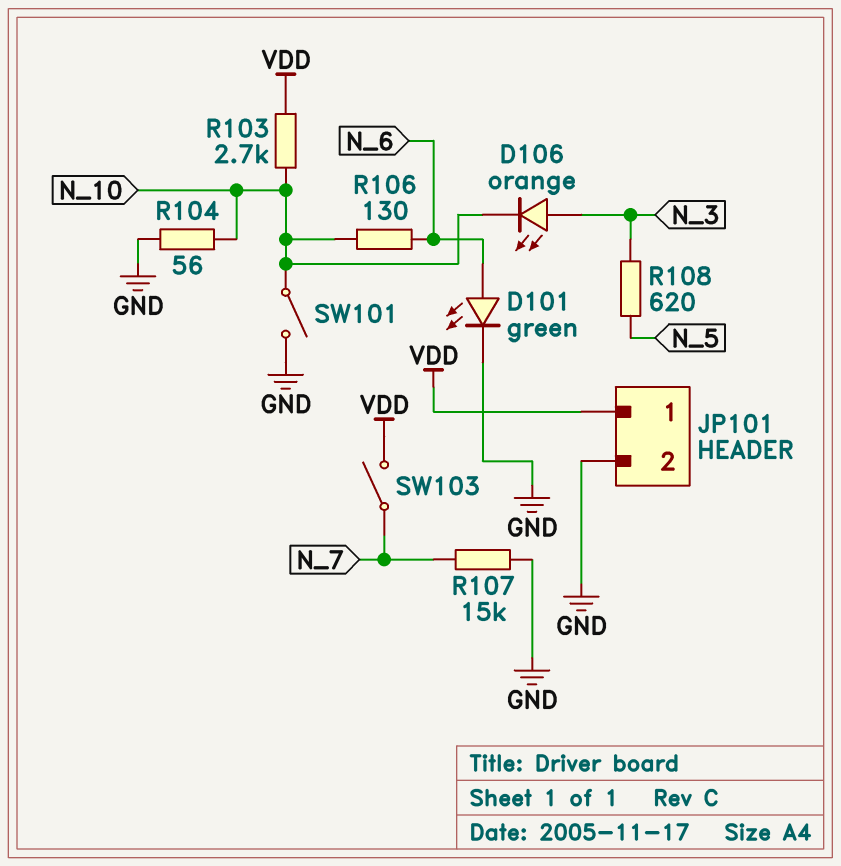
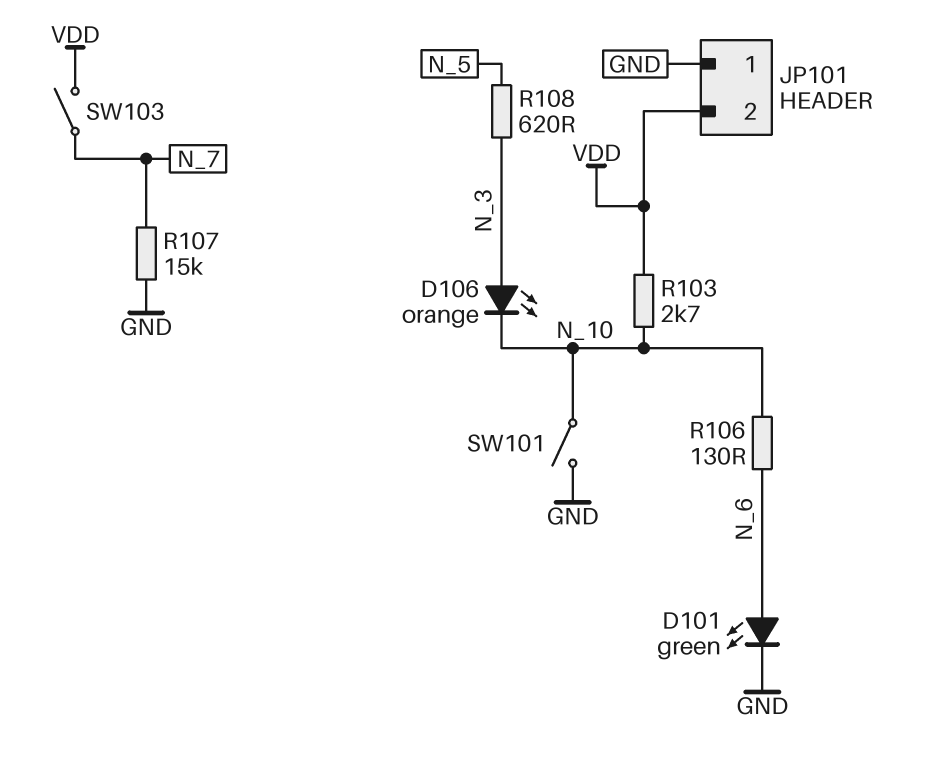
JP101 pin 1: VDD -> GND
JP101 pin 2: GND -> VDD
R104: 56 (GND, N_10) -> none

